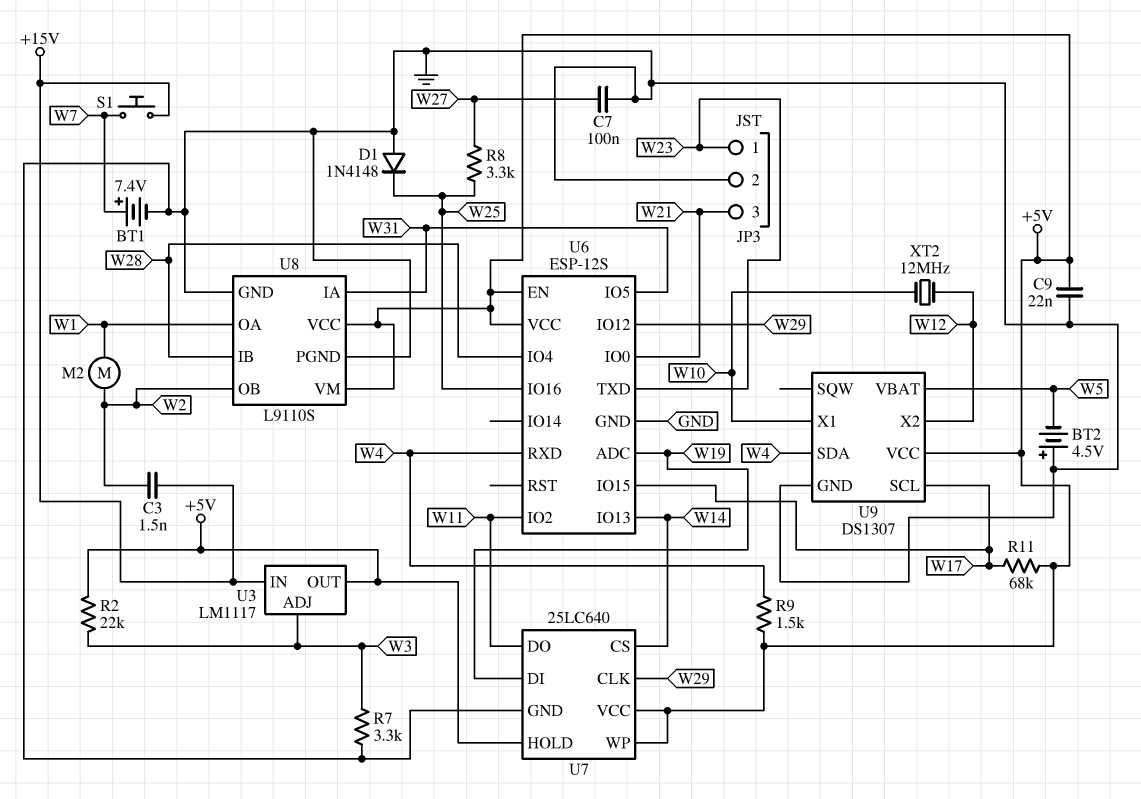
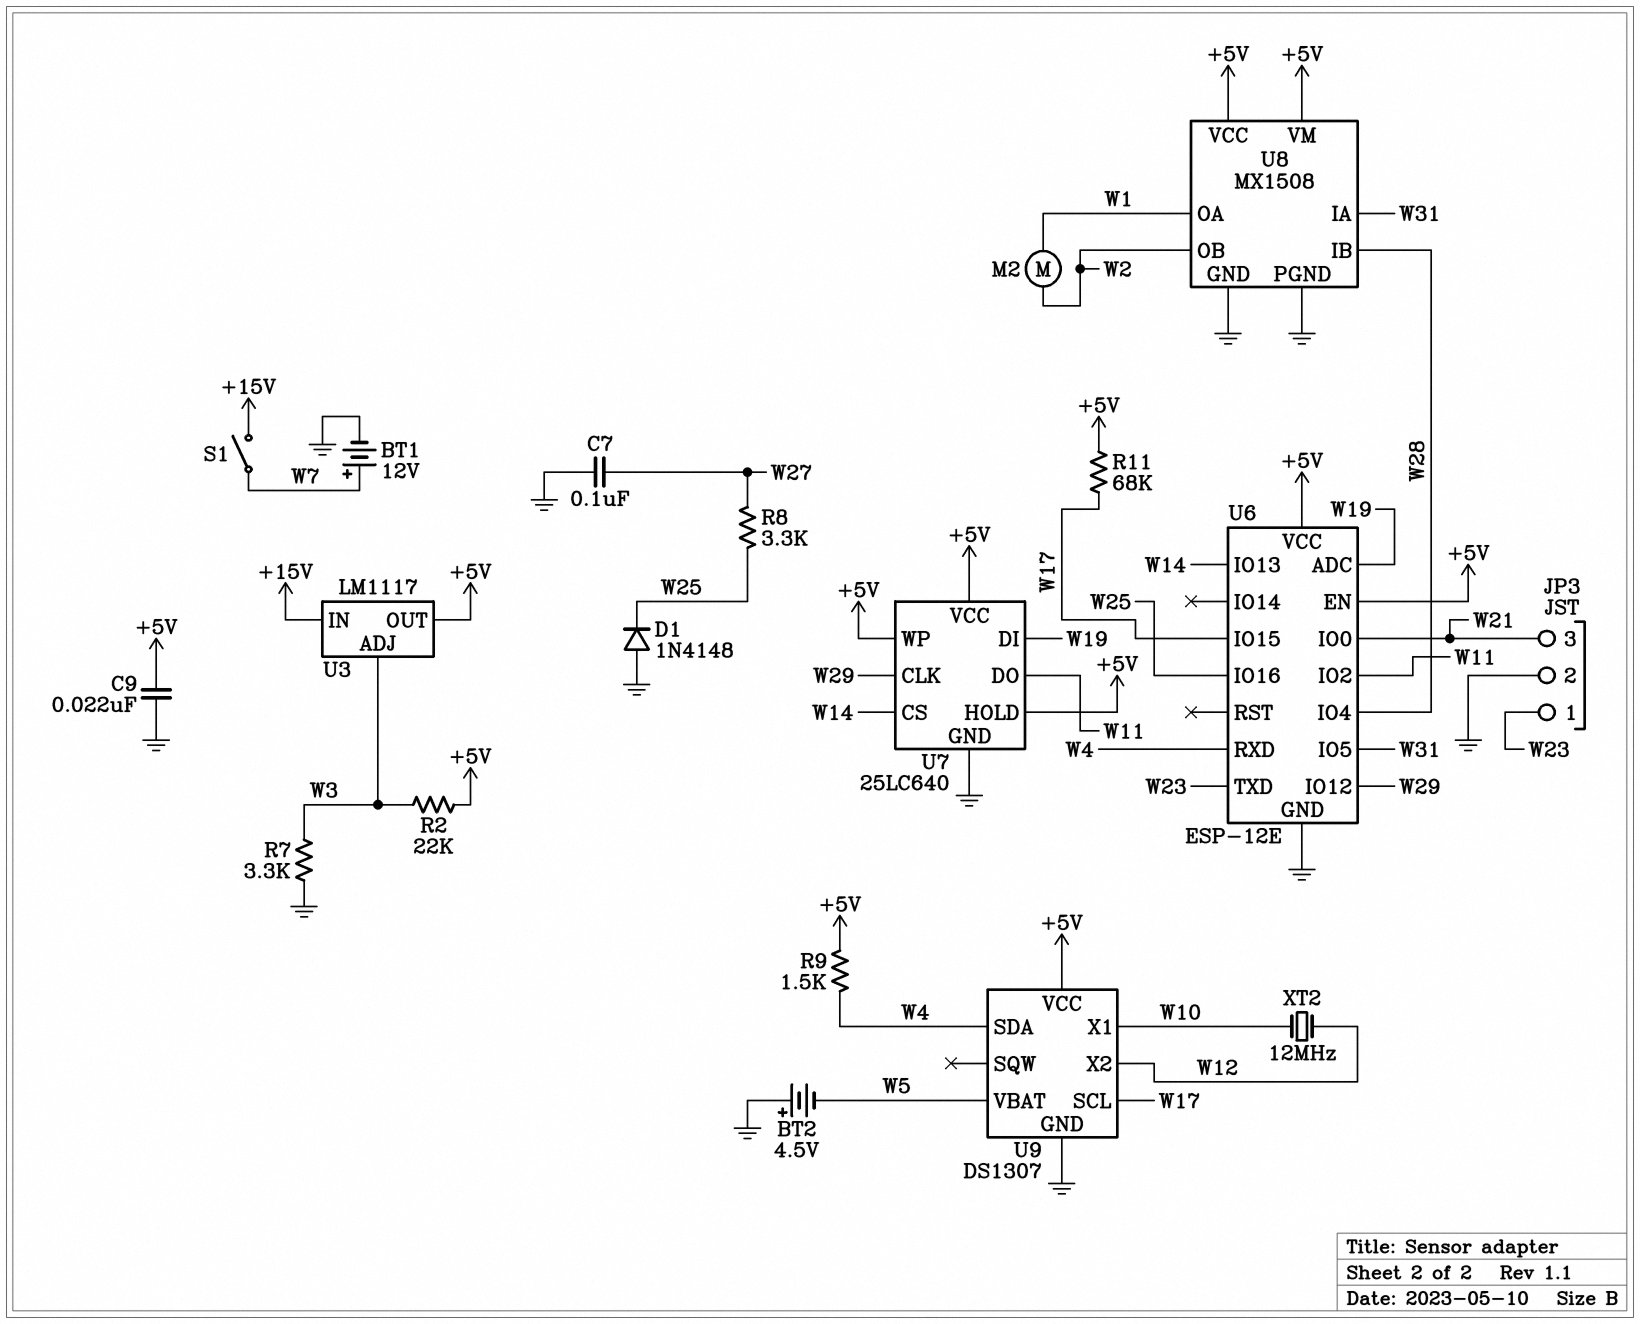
BT1: 7.4V (plus W7, minus GND) -> 12V (plus W7, minus GND)
C3: 1.5nF (+15V, W2) -> none
S1: button (+15V, W7) -> switch (+15V, W7)
U6: ESP-12S -> ESP-12E
U8: L9110S -> MX1508

